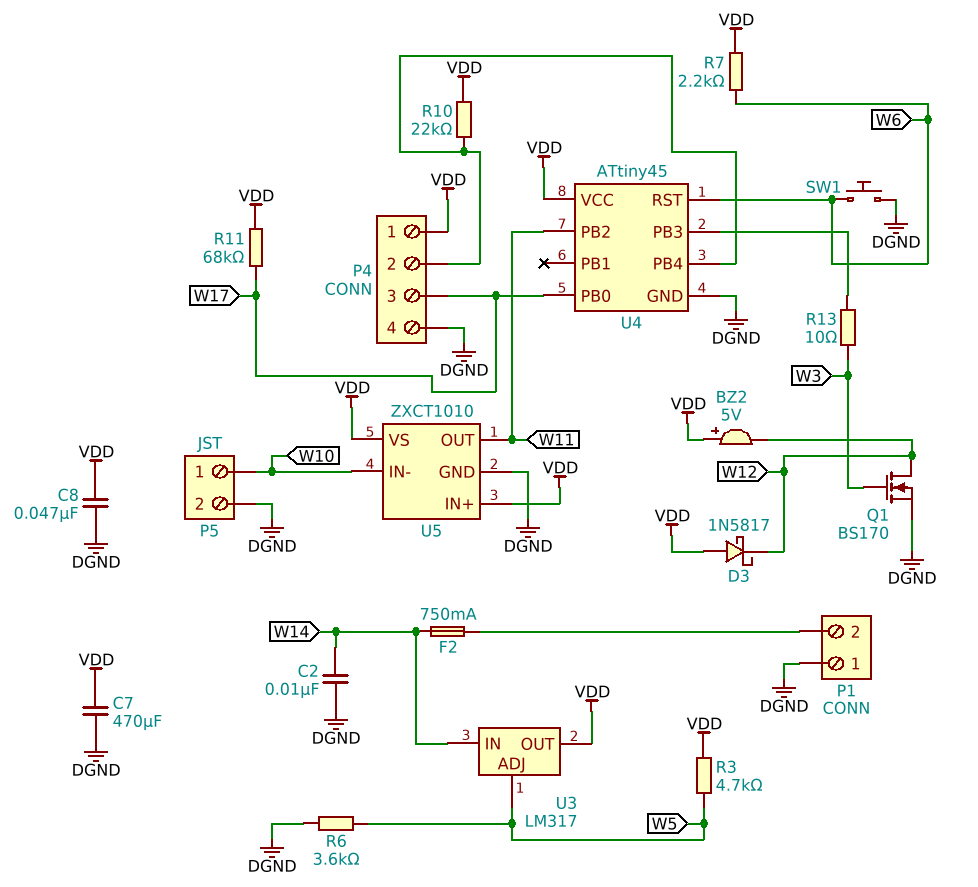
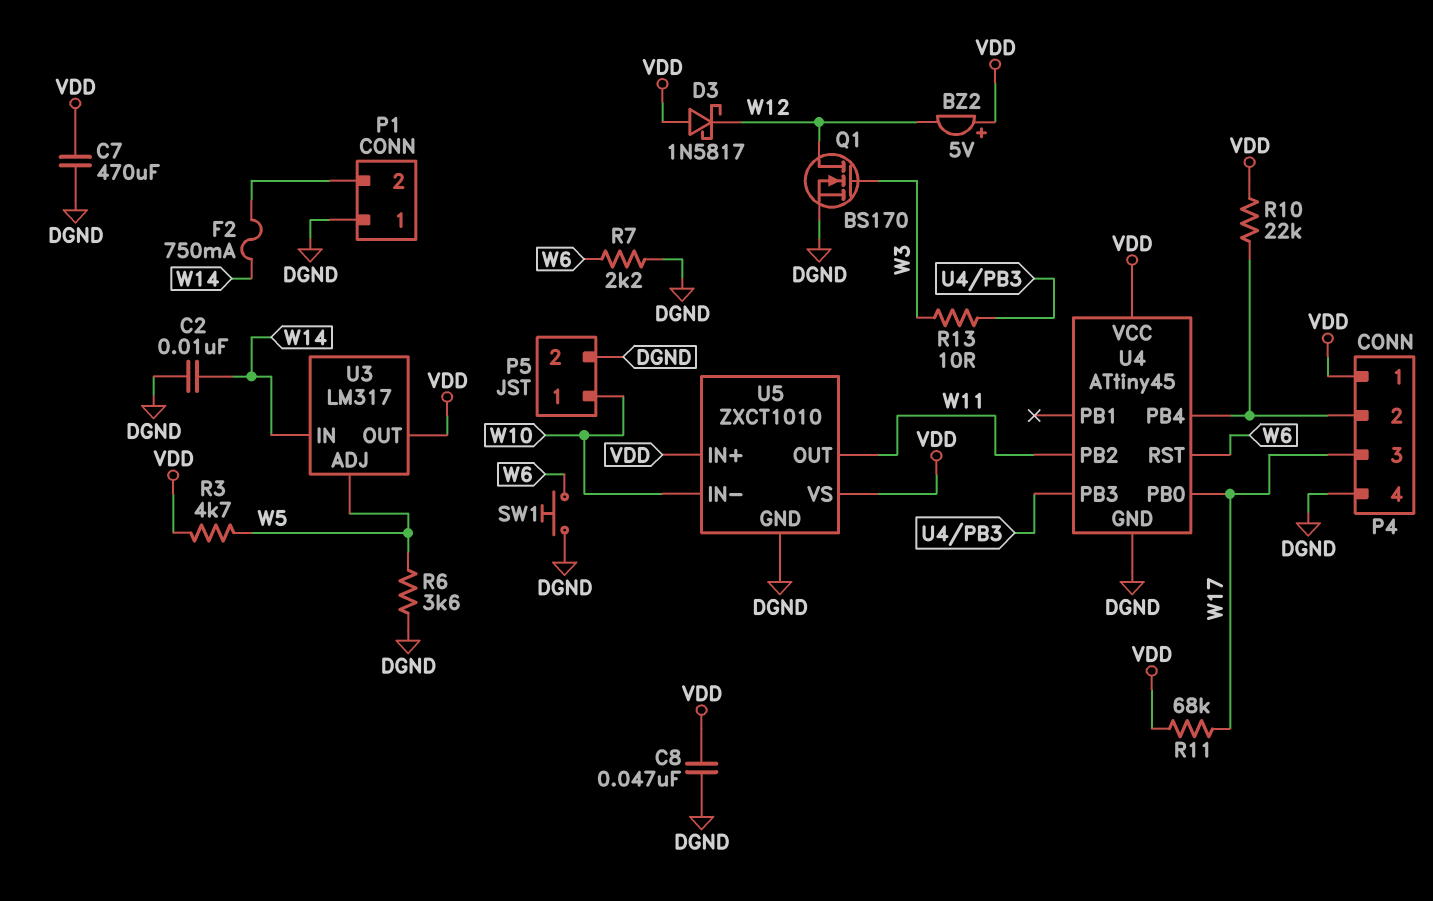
R7: 2.2k (VDD, W6) -> 2.2k (DGND, W6)

